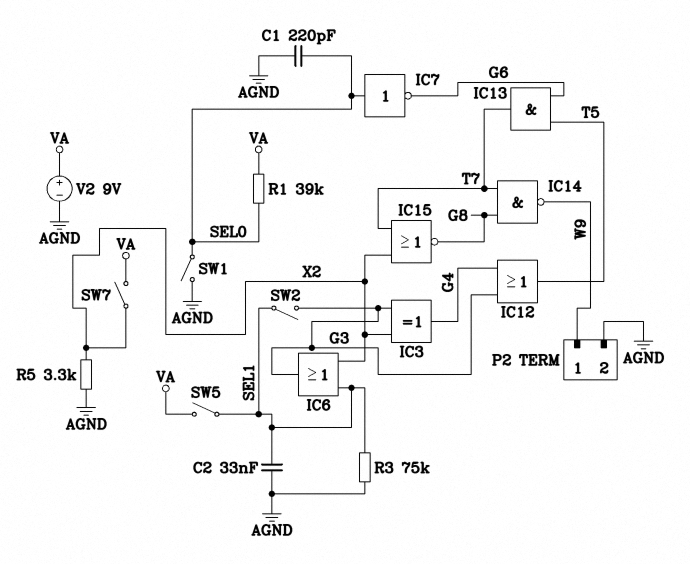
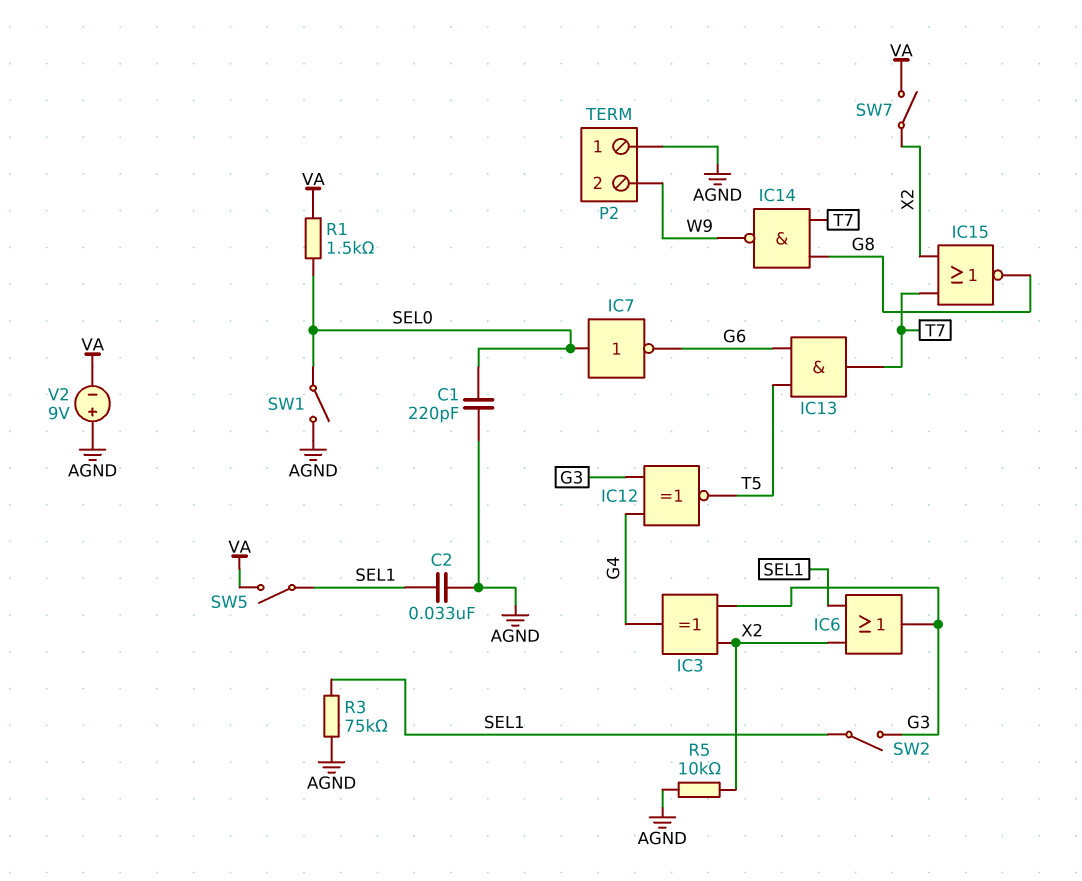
IC12: OR (in G3, in G4, out T5) -> XNOR (in G3, in G4, out T5)
P2 pin 1: W9 -> AGND
P2 pin 2: AGND -> W9
R1: 39k (SEL0, VA) -> 1.5k (SEL0, VA)
R5: 3.3k (AGND, X2) -> 10k (AGND, X2)
V2: 9V (plus VA, minus AGND) -> 9V (plus AGND, minus VA)

